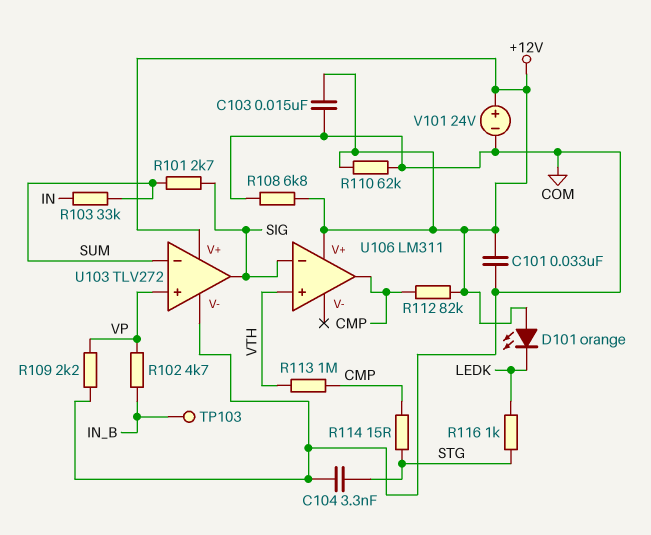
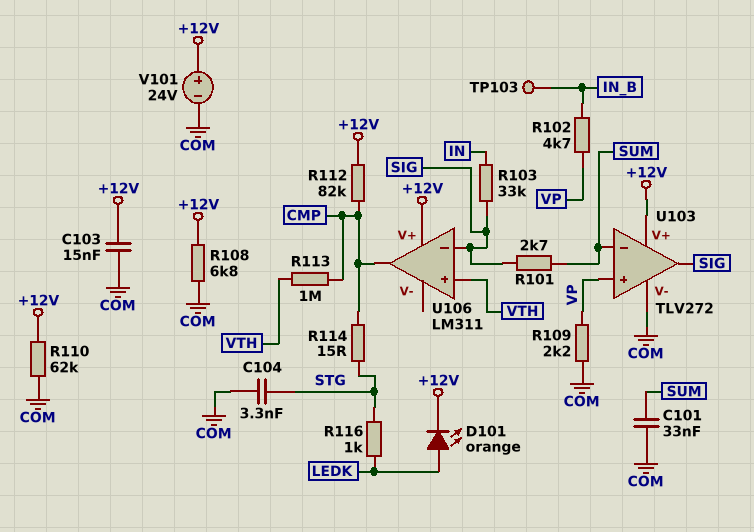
C101: 33nF (+12V, COM) -> 33nF (COM, SUM)
D101: LED orange (A +12V, K LEDK) -> LED orange (A LEDK, K +12V)
R103: 33k (IN, SUM) -> 33k (IN, SIG)

